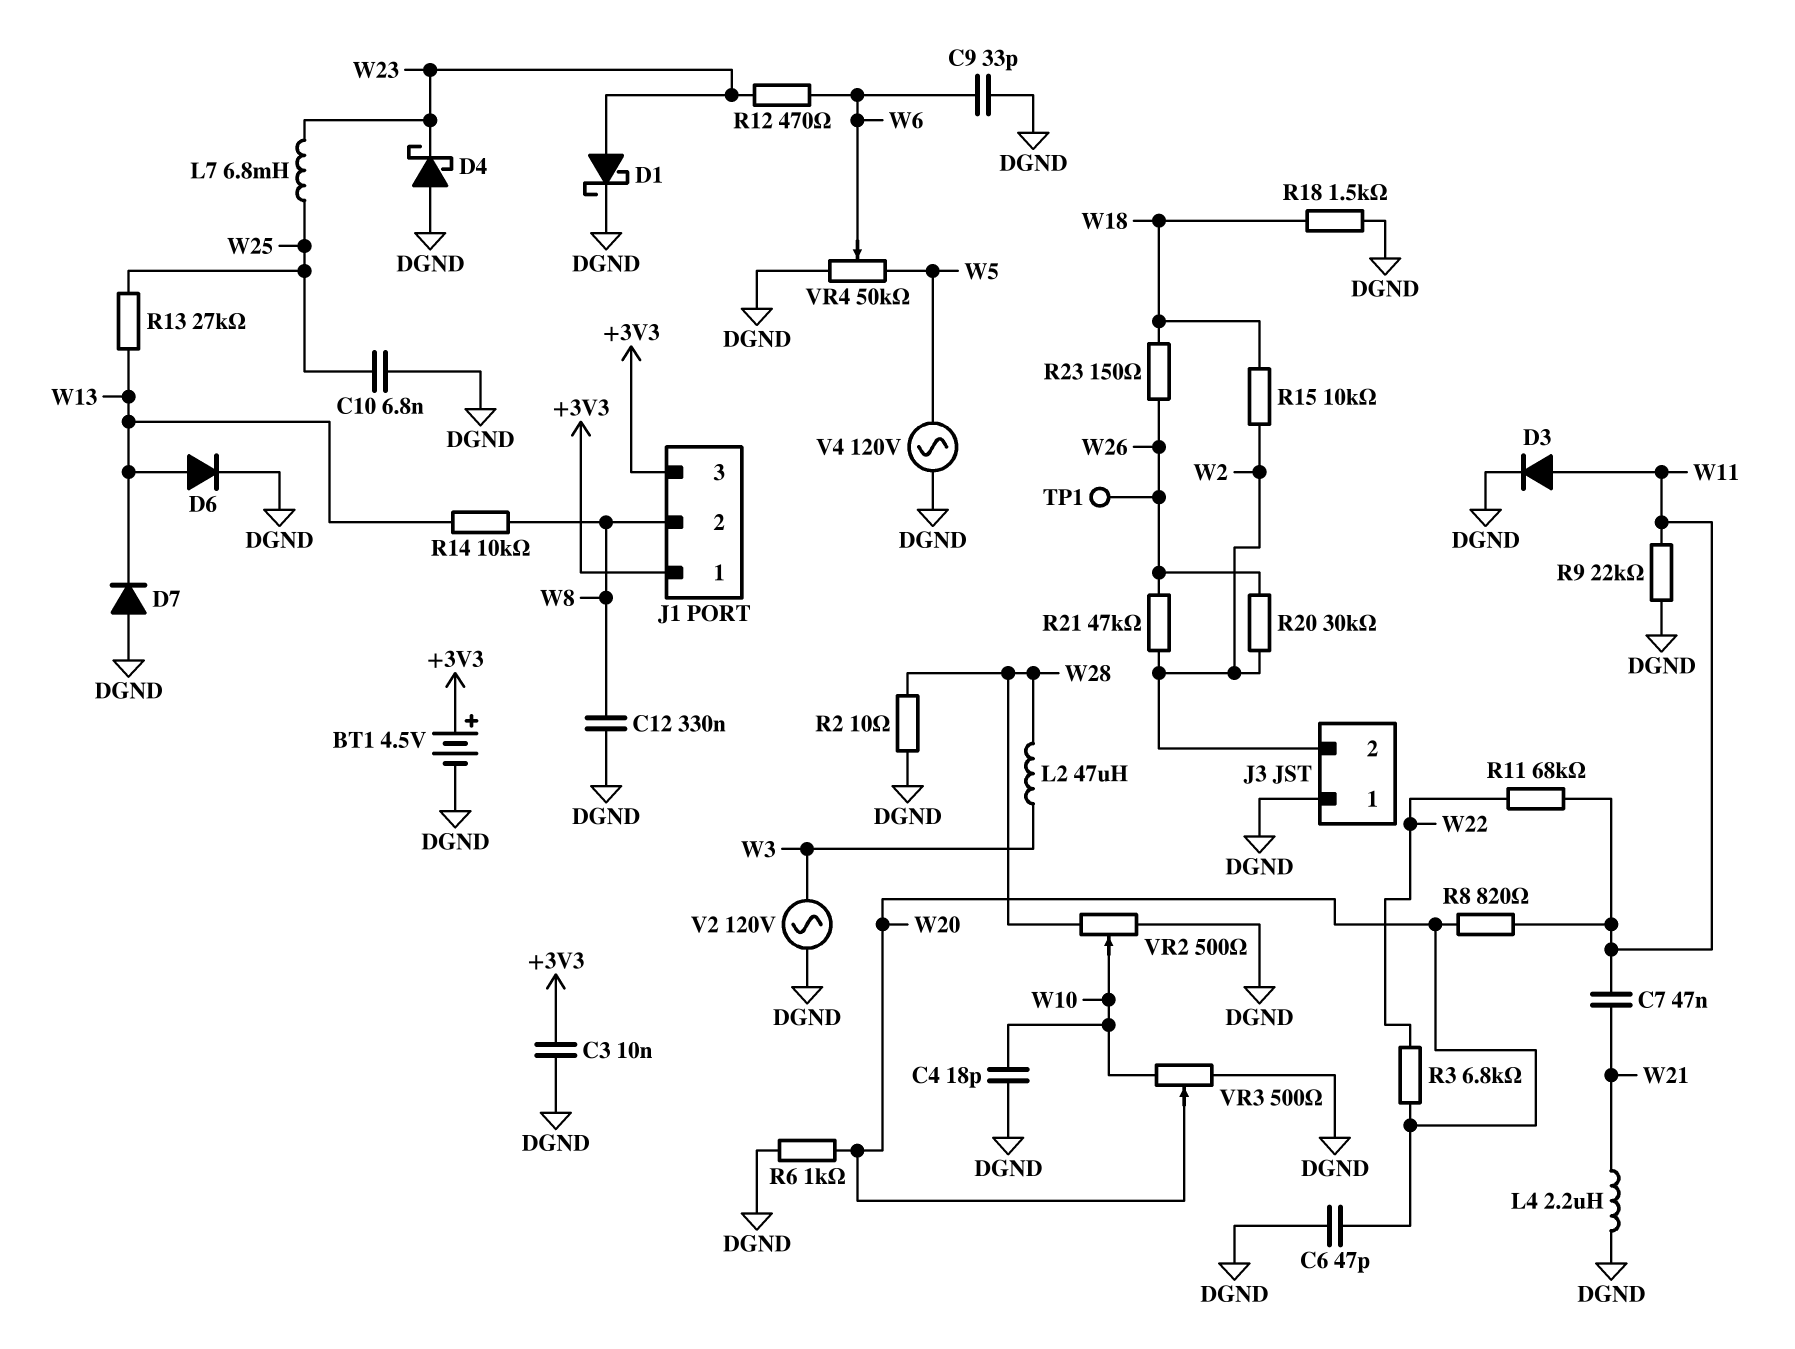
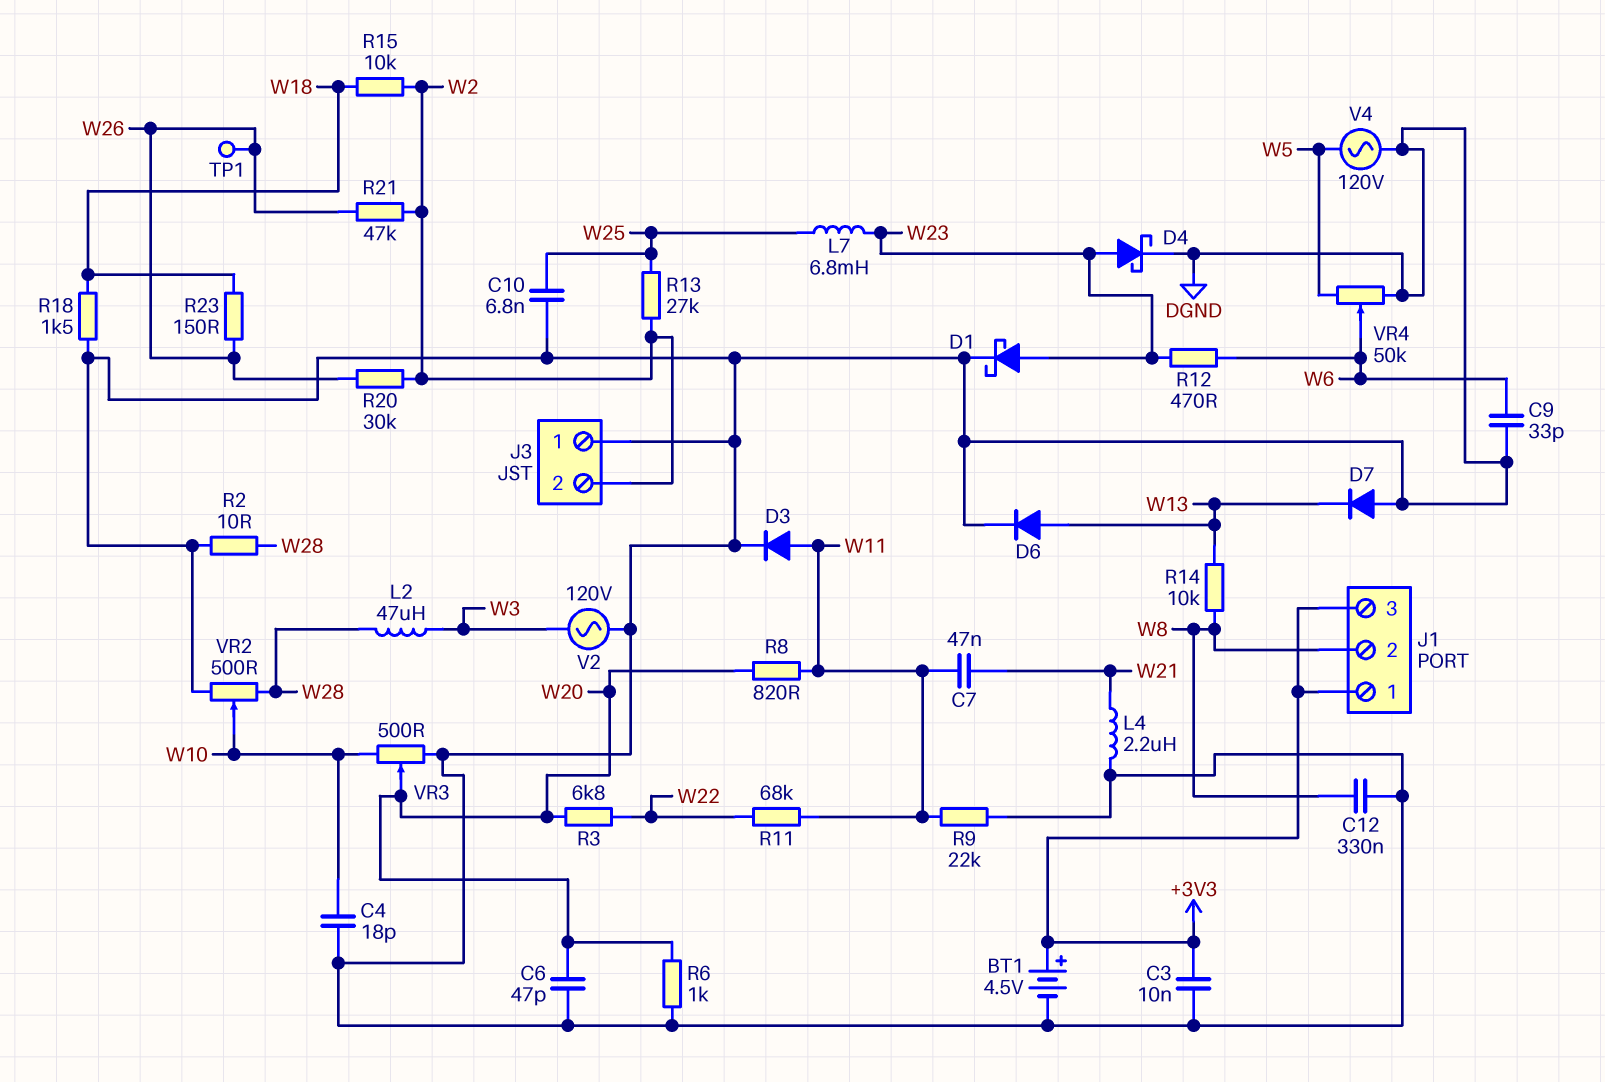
D4: schottky (A DGND, K W23) -> schottky (A W23, K DGND)
R13: 27k (W13, W25) -> 27k (W2, W25)

